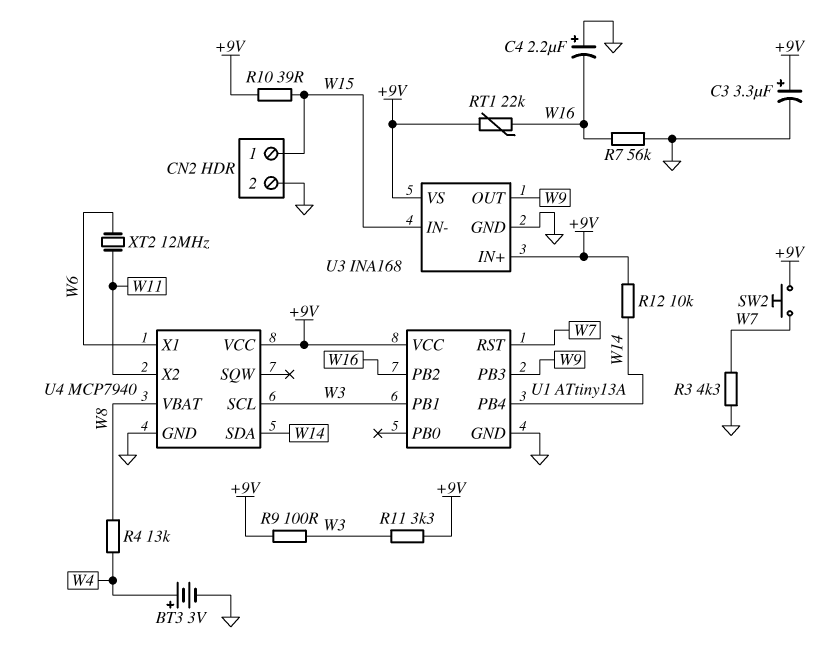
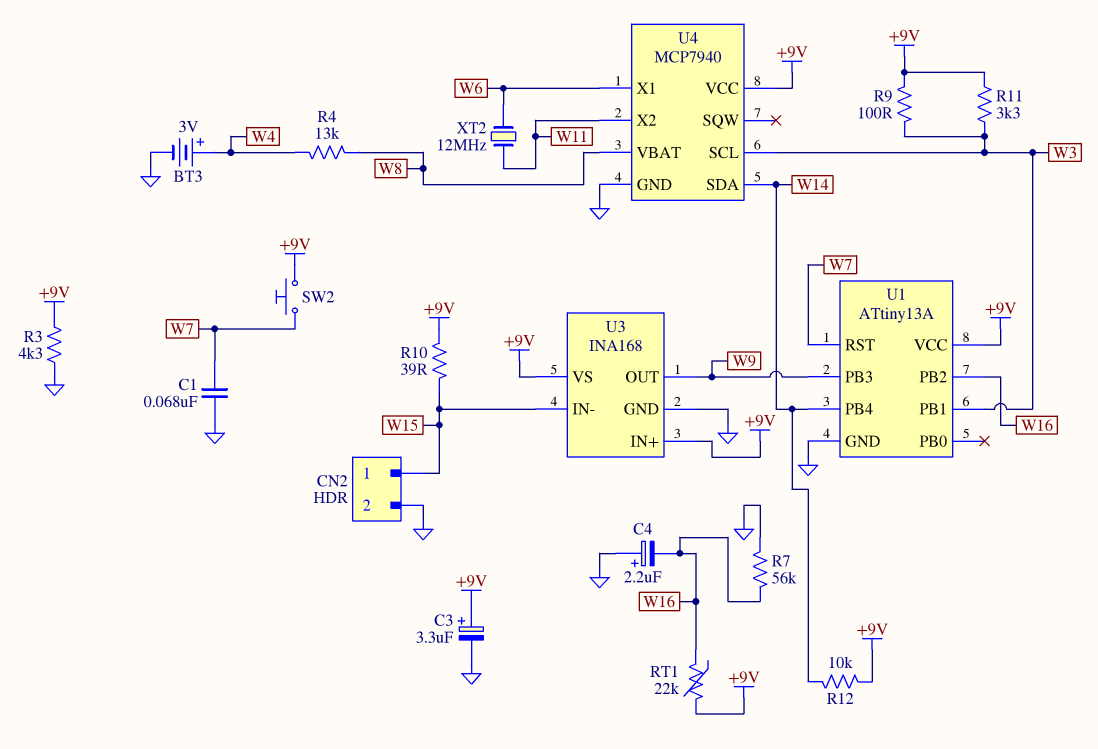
C1: none -> 68nF (GND, W7)
R3: 4.3k (GND, W7) -> 4.3k (+9V, GND)

